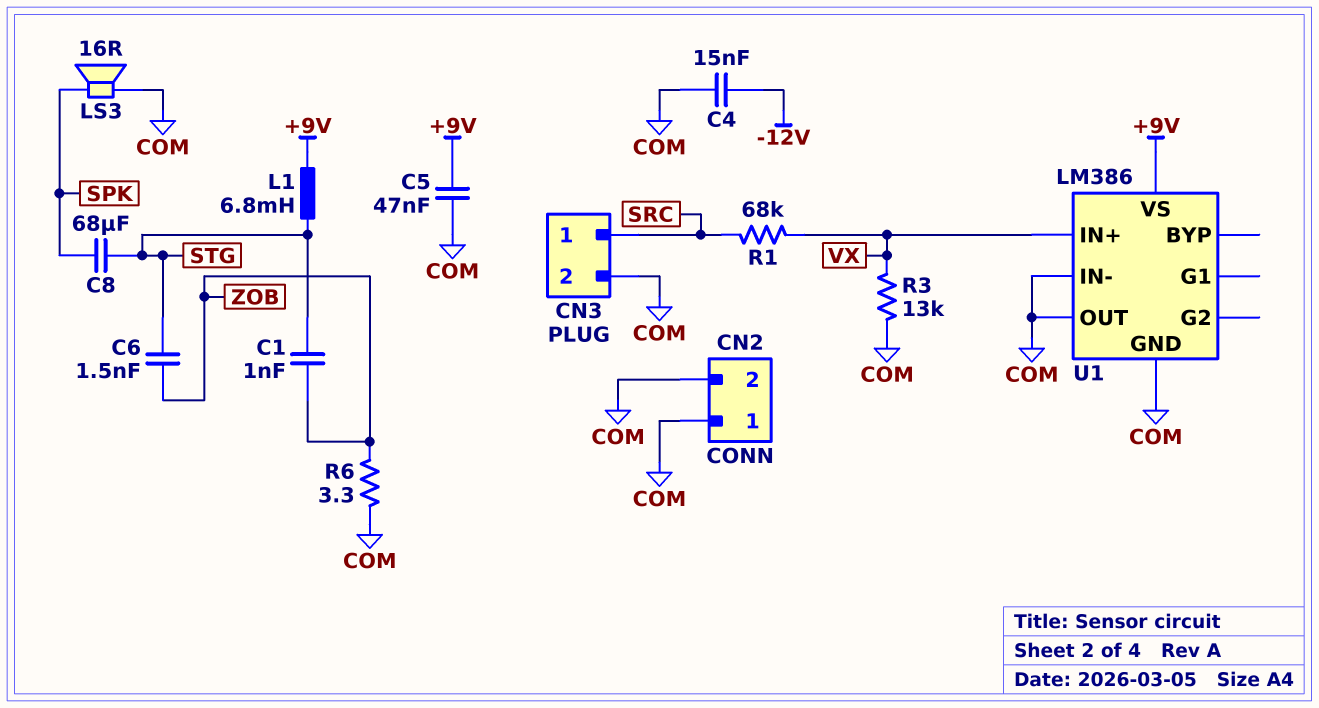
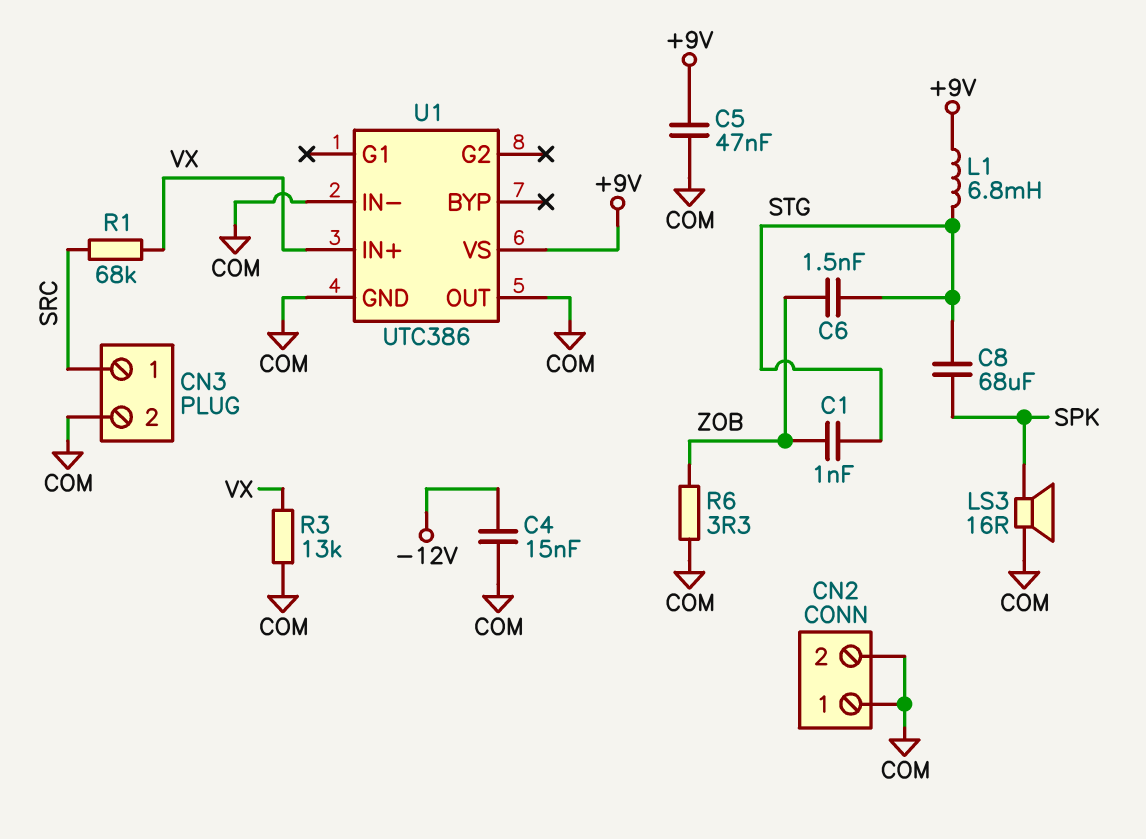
U1: LM386 -> UTC386

